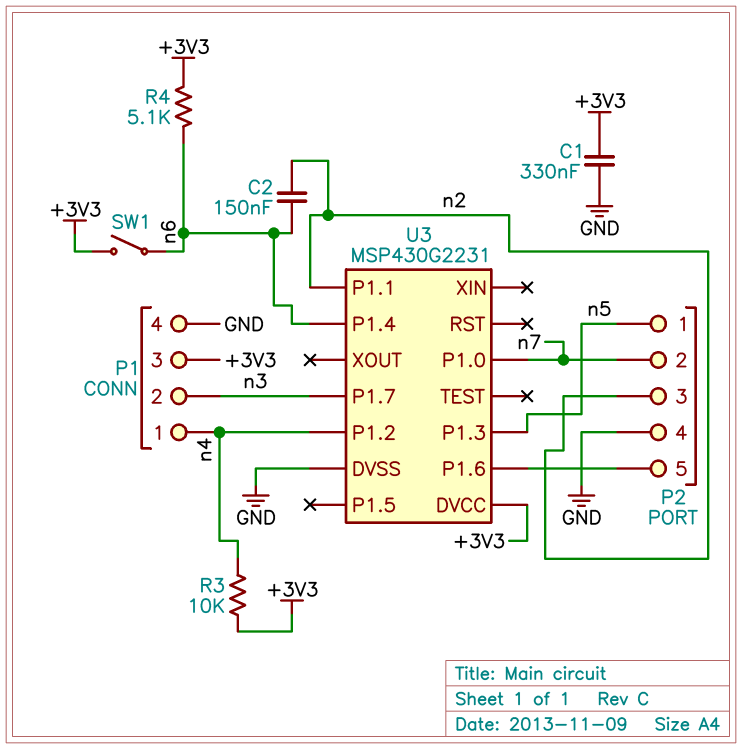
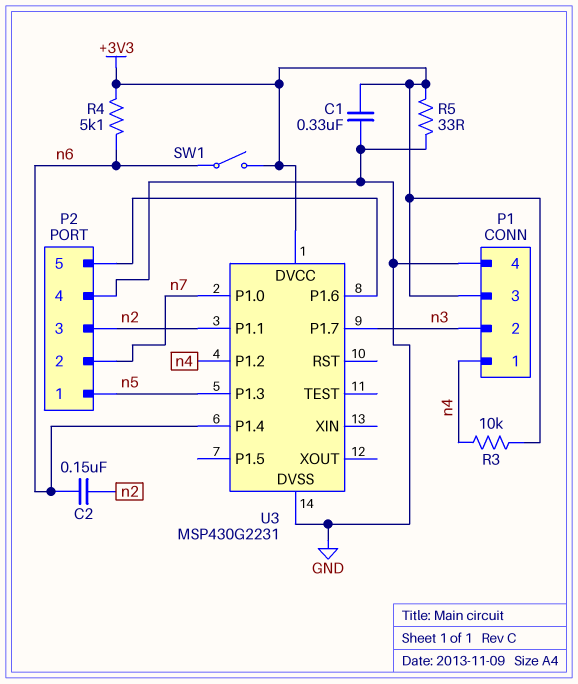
R5: none -> 33 (+3V3, GND)

